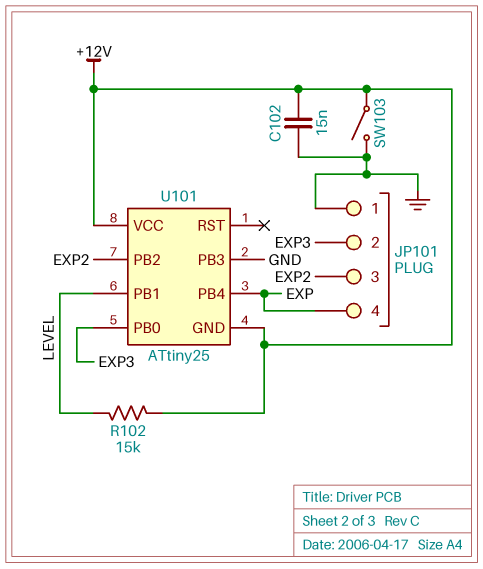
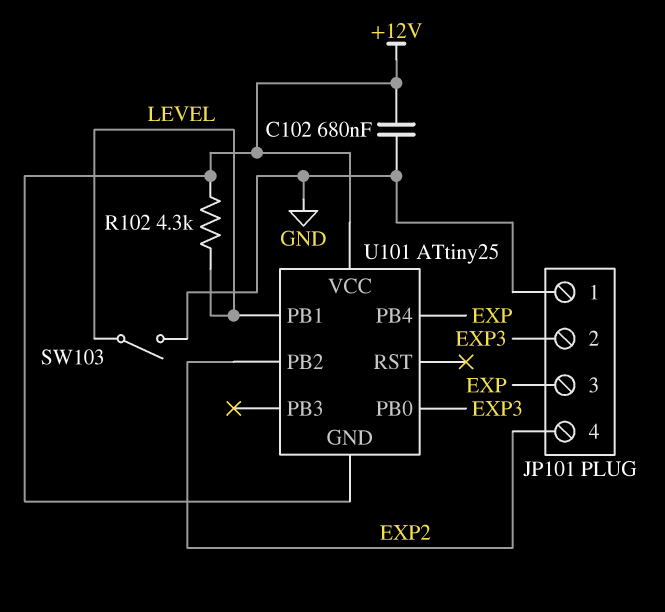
C102: 15nF (+12V, GND) -> 680nF (+12V, GND)
JP101 pin 3: EXP2 -> EXP
JP101 pin 4: EXP -> EXP2
R102: 15k (+12V, LEVEL) -> 4.3k (+12V, LEVEL)
SW103: switch (+12V, GND) -> switch (GND, LEVEL)
U101 pin PB3: GND -> none

